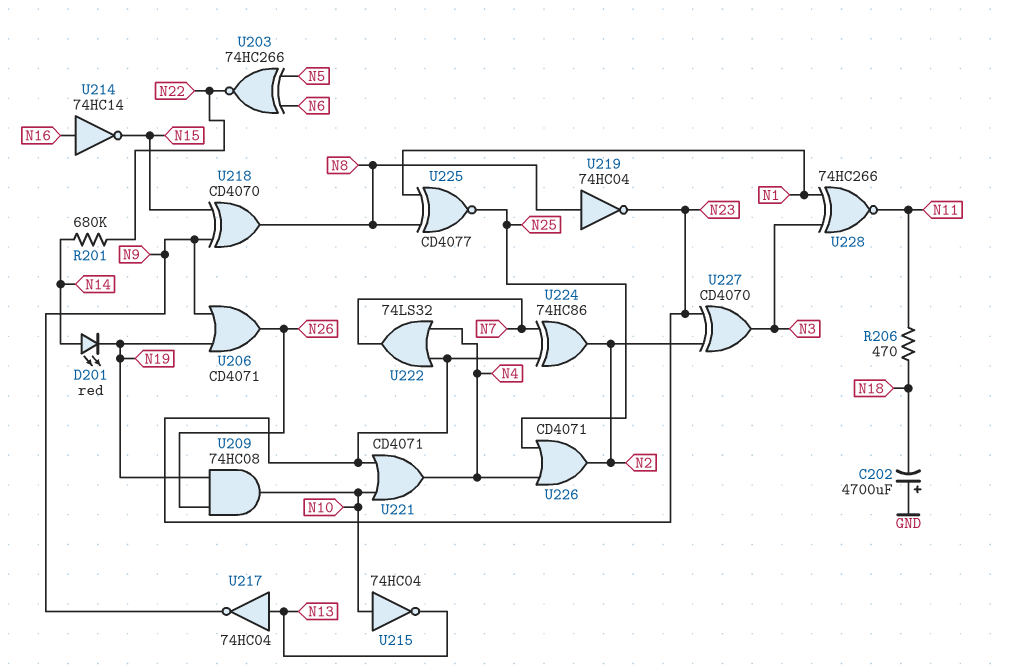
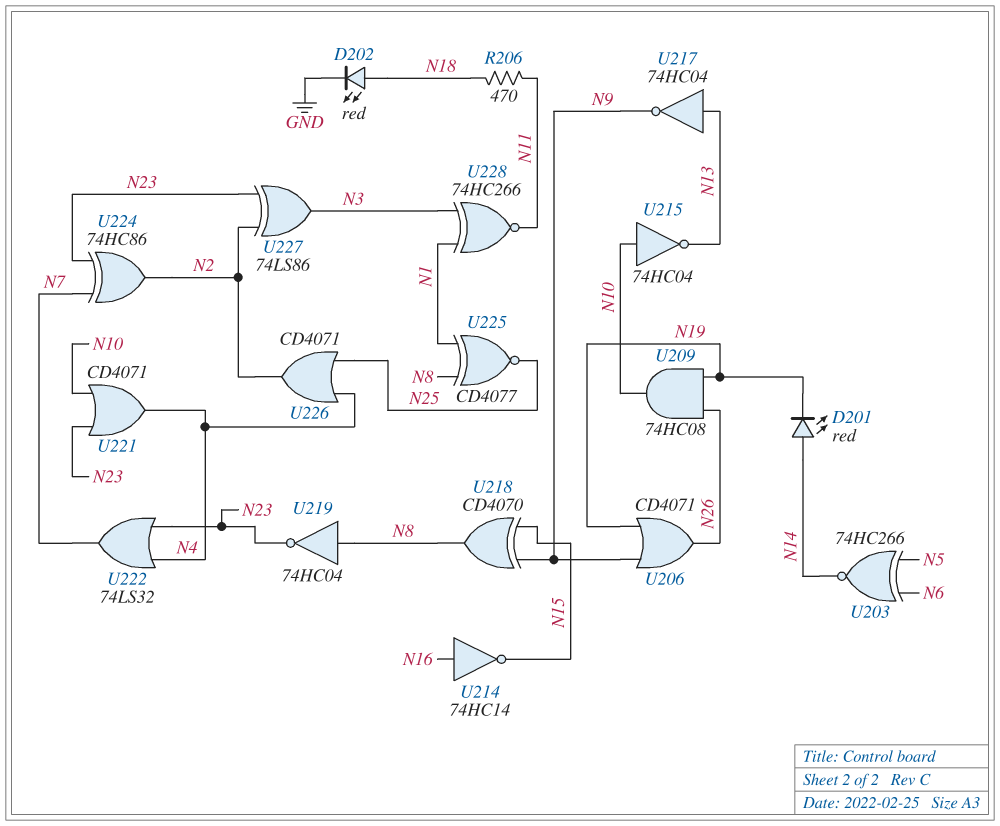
C202: 4700uF (plus GND, minus N18) -> none
D202: none -> LED red (A N18, K GND)
R201: 680k (N14, N22) -> none
U203: XNOR 74HC266 (in N5, in N6, out N22) -> XNOR 74HC266 (in N5, in N6, out N14)
U227: XOR CD4070 (in N2, in N23, out N3) -> XOR 74LS86 (in N2, in N23, out N3)

